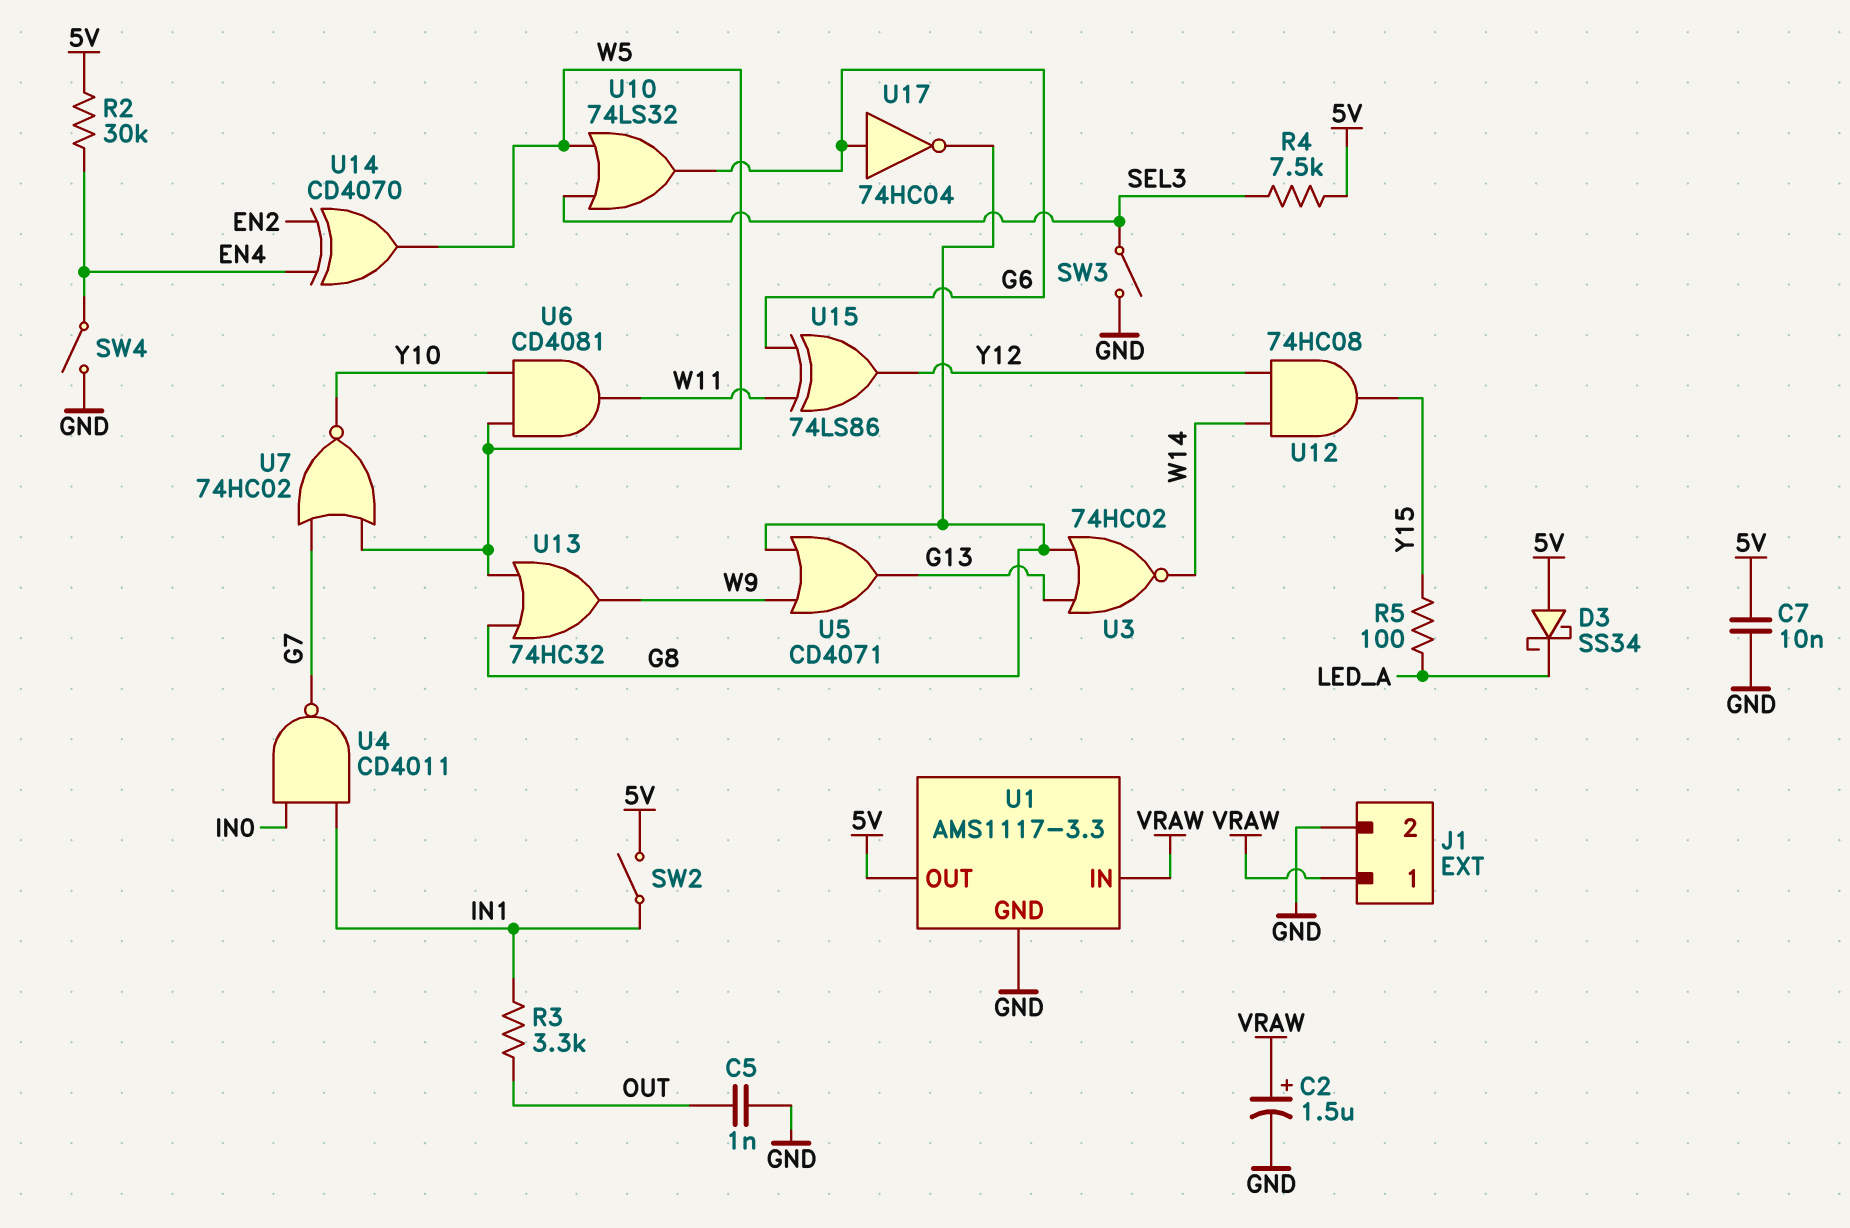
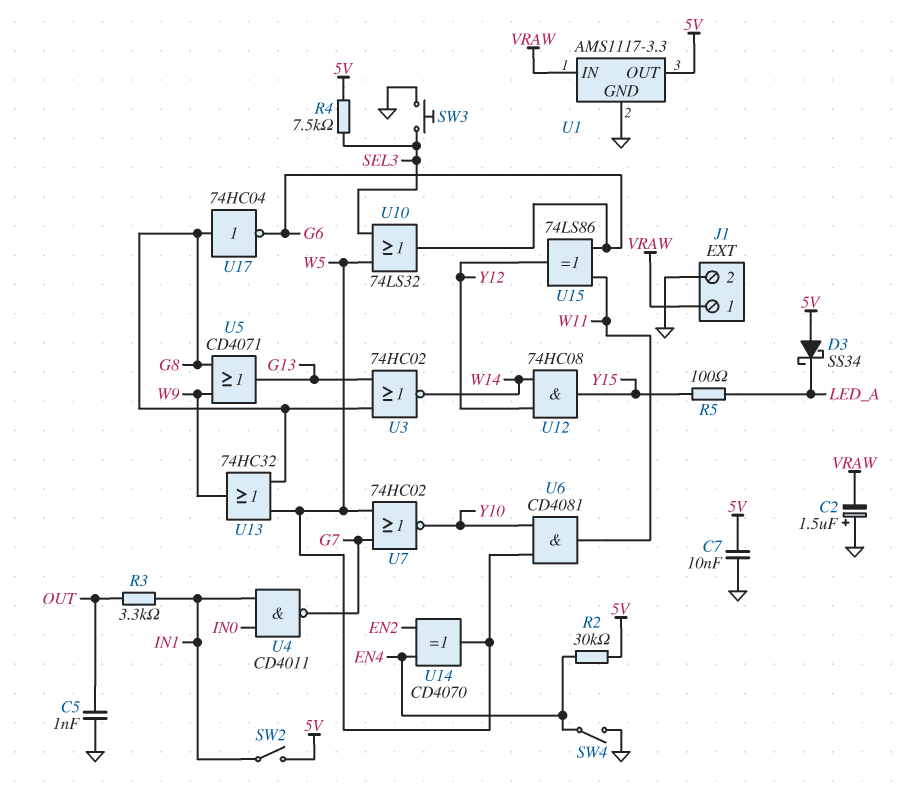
C2: 1.5uF (plus VRAW, minus GND) -> 1.5uF (plus GND, minus VRAW)
SW3: switch (GND, SEL3) -> button (GND, SEL3)
U17: NOT 74HC04 (in G6, out G8) -> NOT 74HC04 (in G8, out G6)

